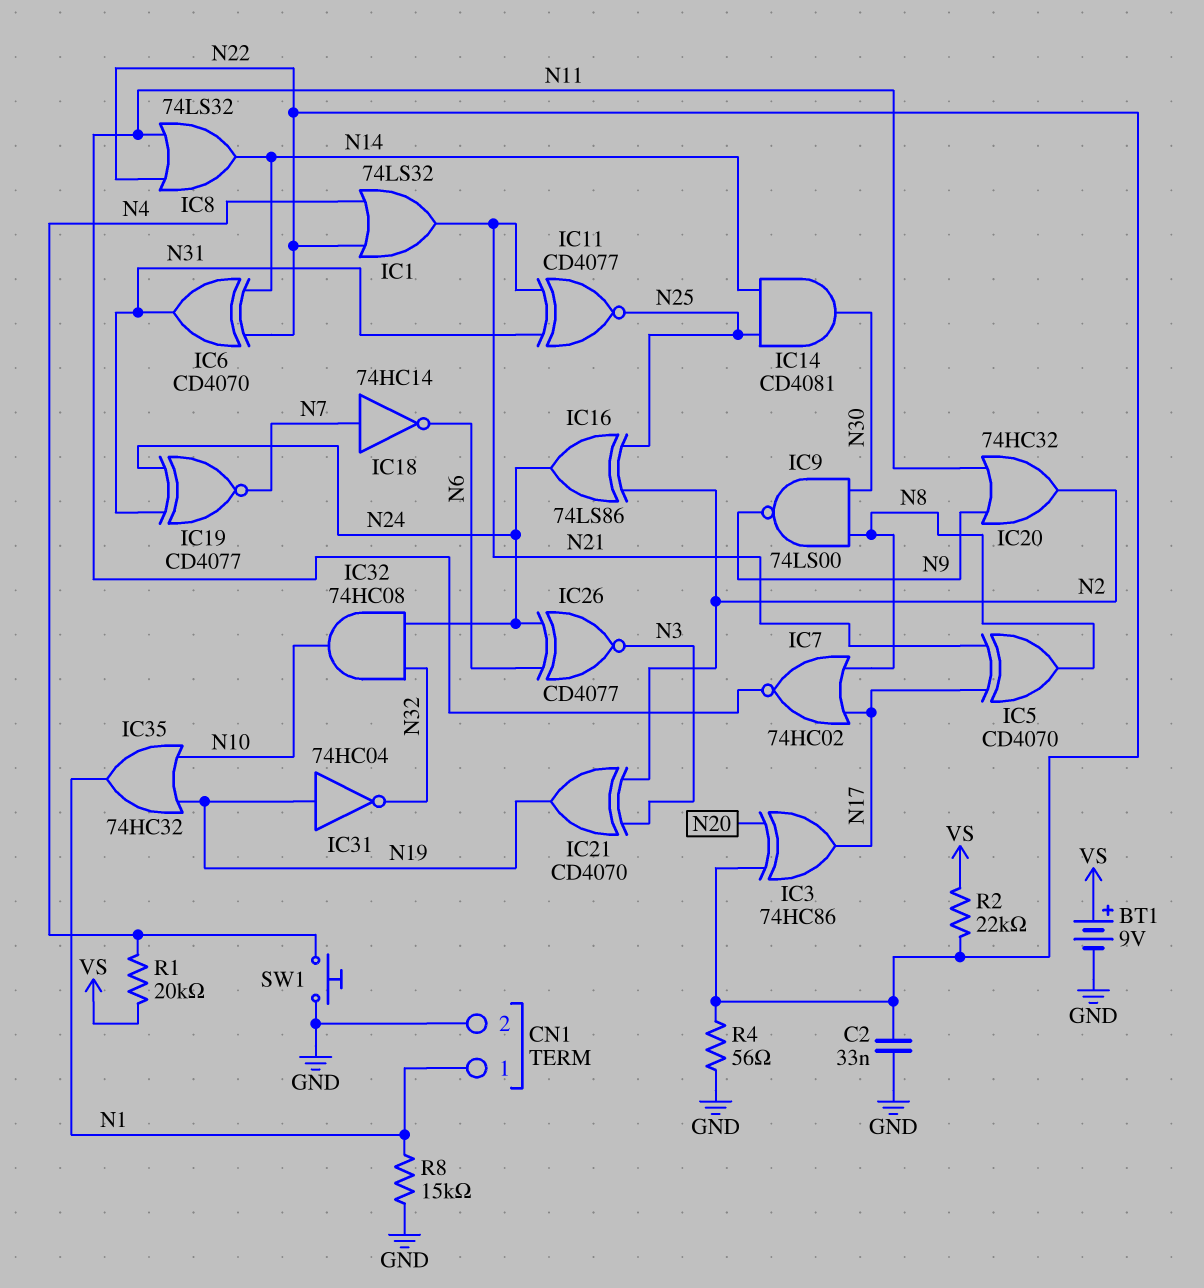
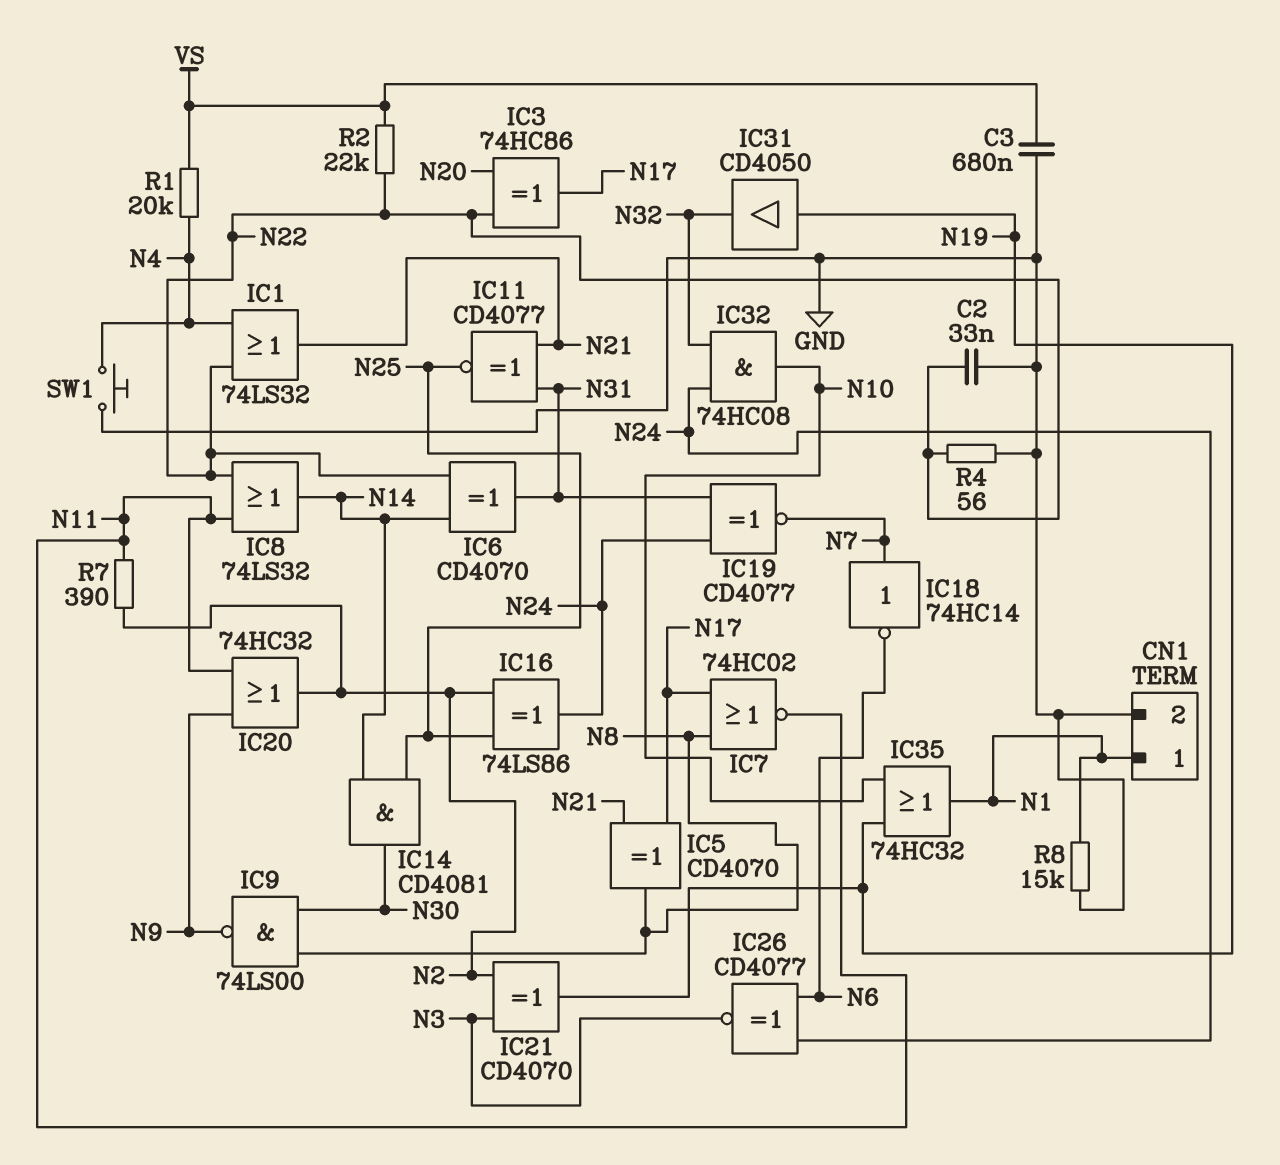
BT1: 9V (plus VS, minus GND) -> none
C3: none -> 680nF (GND, VS)
IC31: NOT 74HC04 (in N19, out N32) -> buffer CD4050 (in N19, out N32)
R7: none -> 390 (N2, N11)

